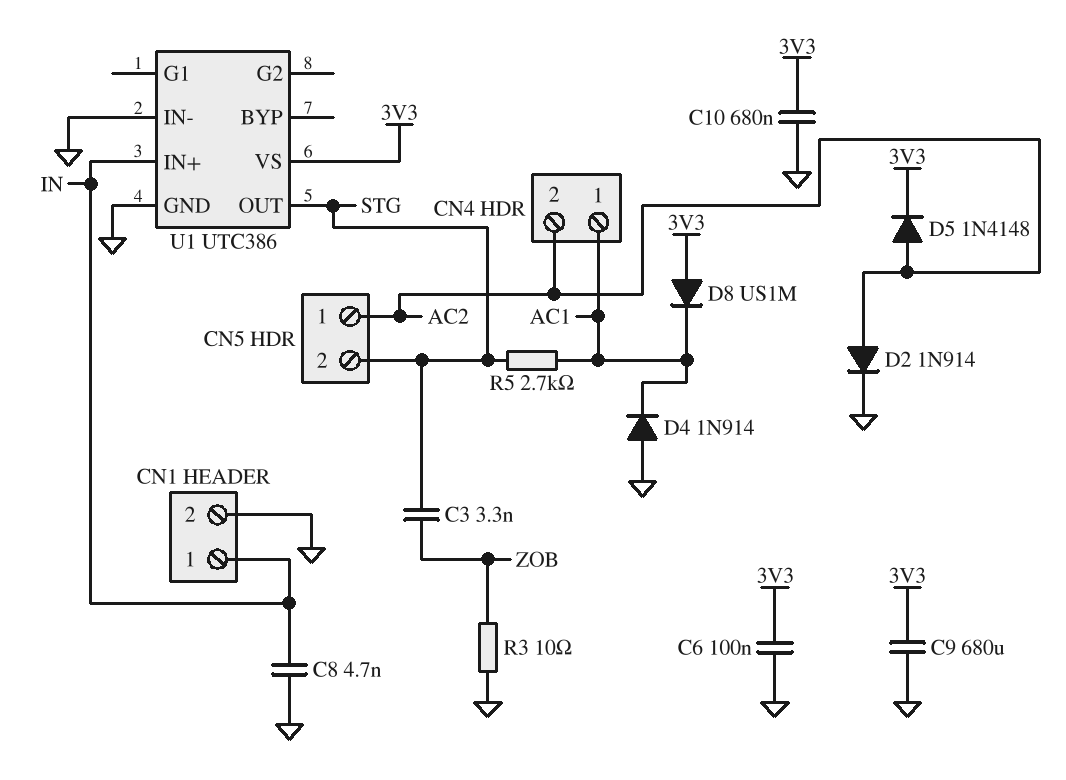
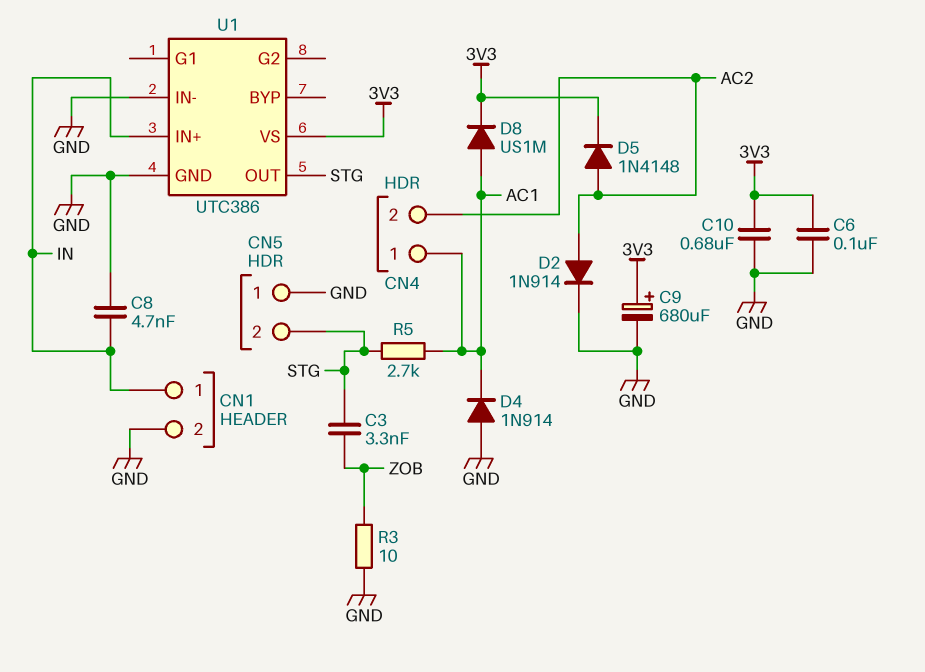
C9: 680uF (3V3, GND) -> 680uF (plus 3V3, minus GND)
CN5 pin 1: AC2 -> GND
D8: diode US1M (A 3V3, K AC1) -> diode US1M (A AC1, K 3V3)

